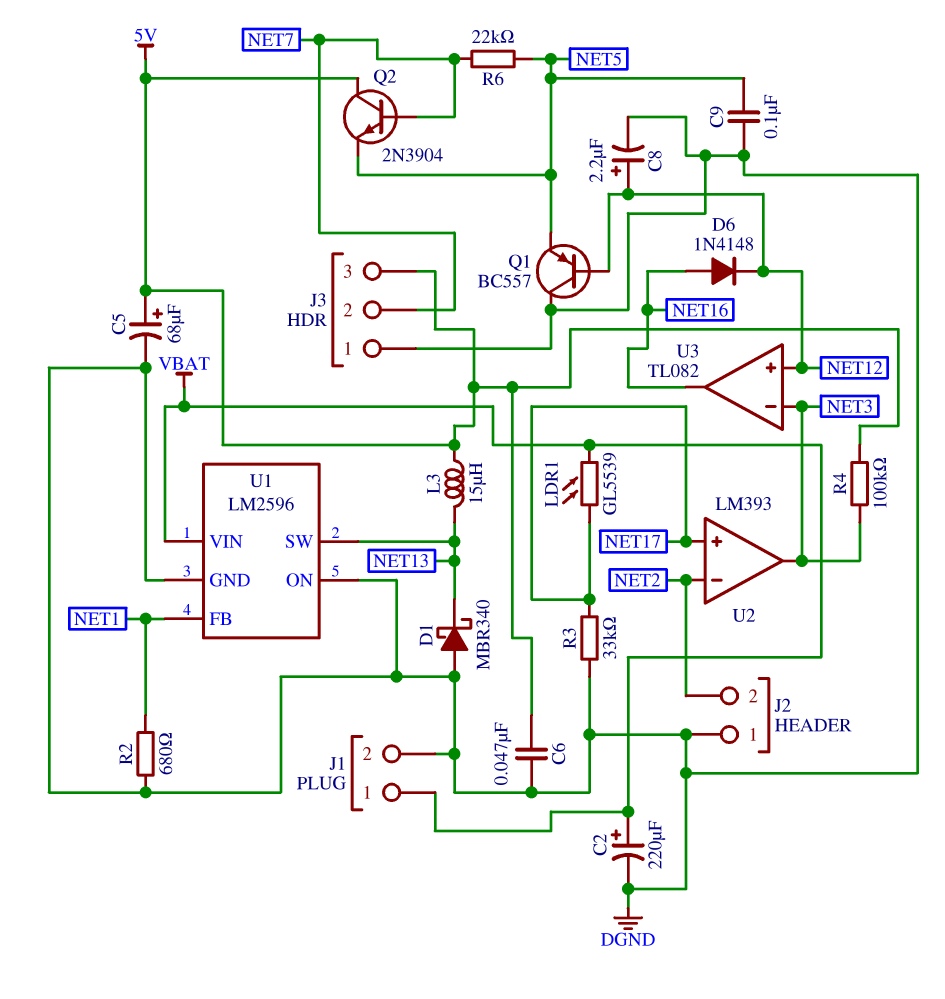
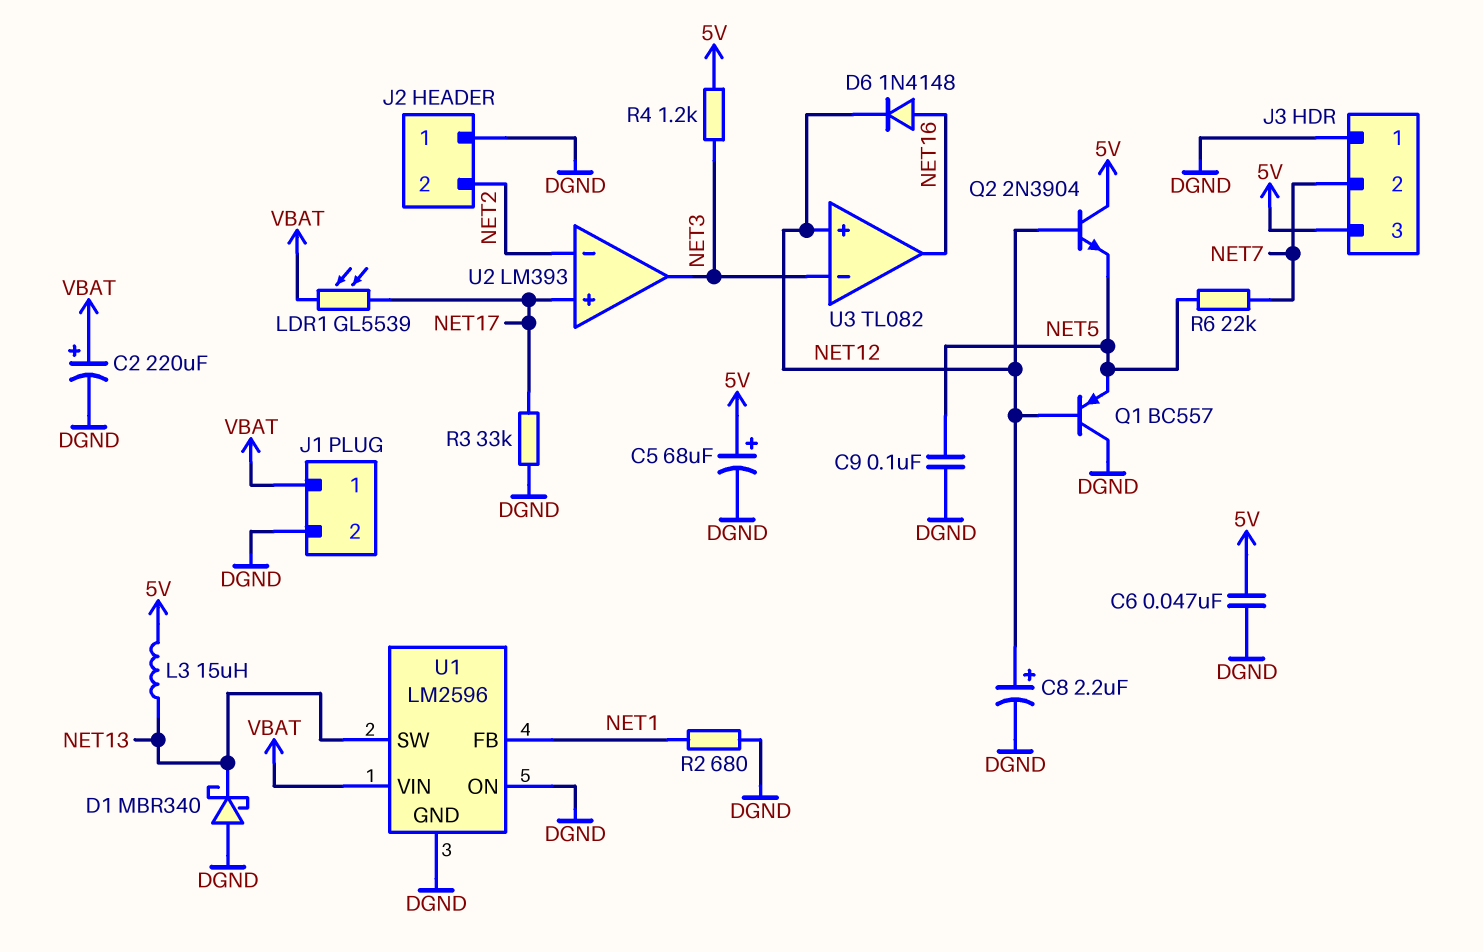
Q2: NPN 2N3904 (B NET7, C 5V, E NET5) -> NPN 2N3904 (B NET12, C 5V, E NET5)
R4: 100k (5V, NET3) -> 1.2k (5V, NET3)

